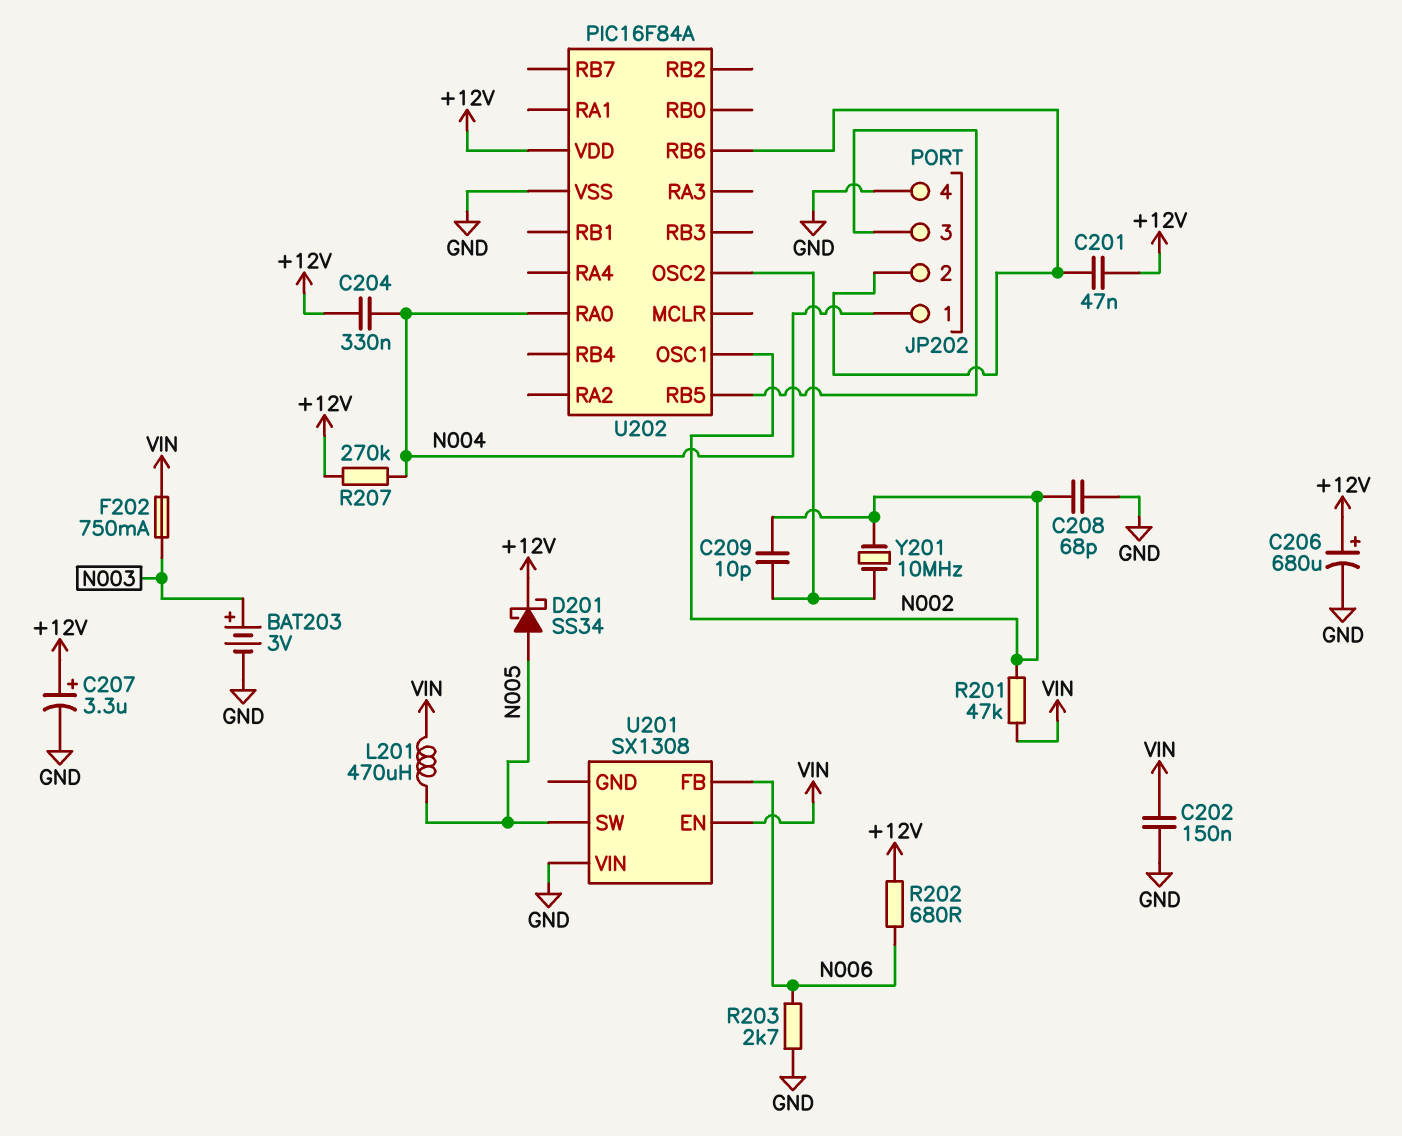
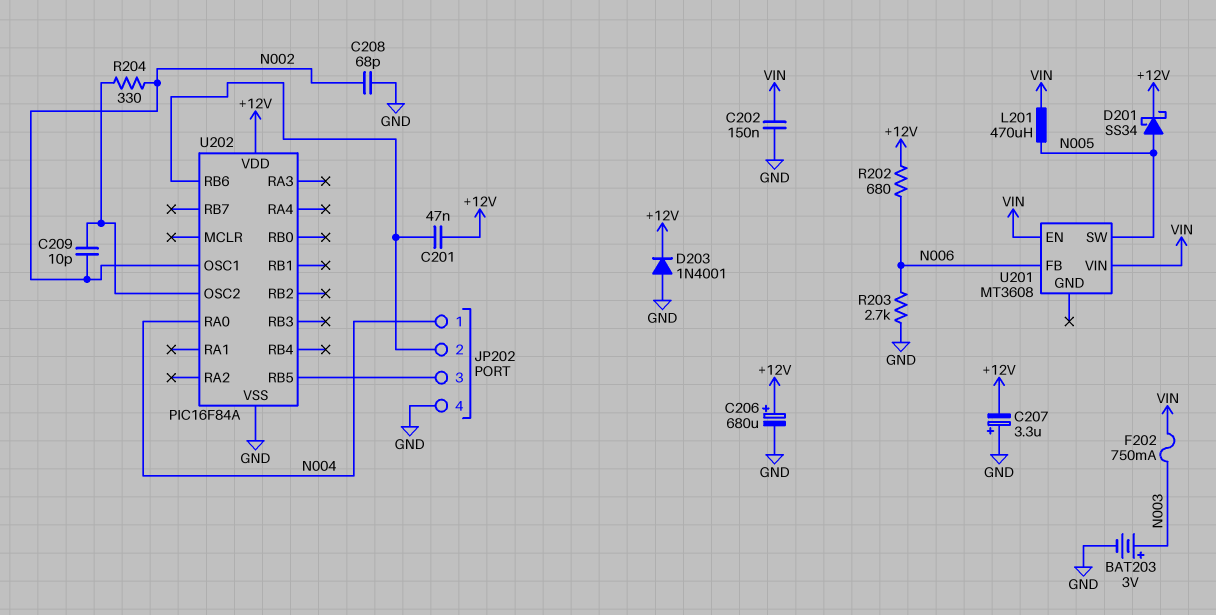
C204: 330nF (+12V, N004) -> none
C207: 3.3uF (plus +12V, minus GND) -> 3.3uF (plus GND, minus +12V)
D203: none -> diode 1N4001 (A GND, K +12V)
R201: 47k (N002, VIN) -> none
R204: none -> 330 (N002, U202/OSC2)
R207: 270k (+12V, N004) -> none
U201: SX1308 -> MT3608
U201 pin VIN: GND -> VIN
Y201: 10MHz (N002, U202/OSC2) -> none

